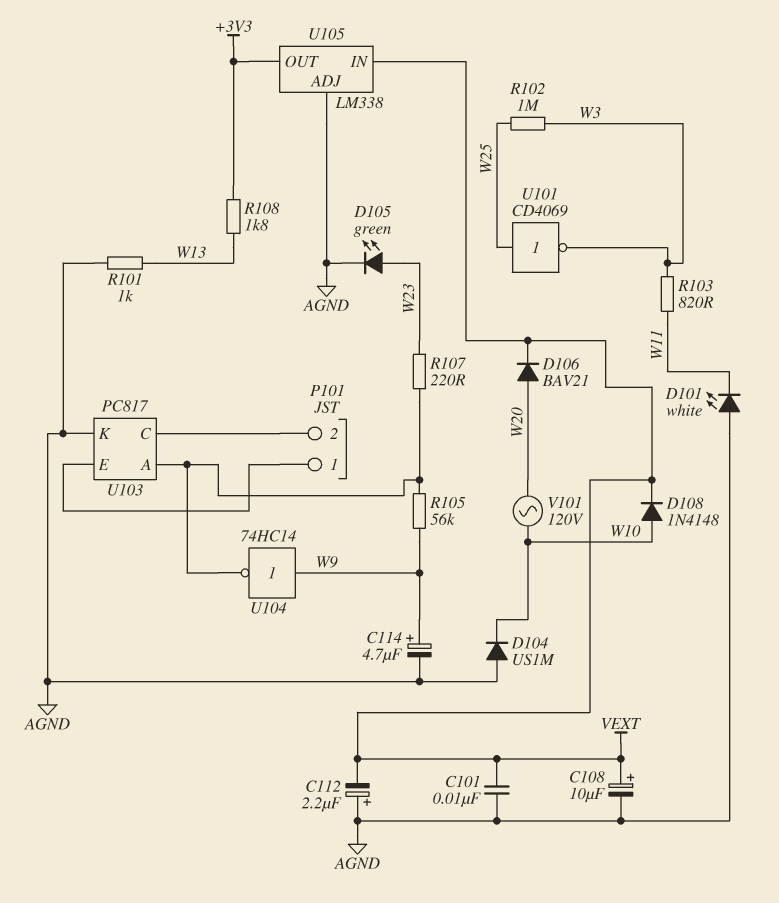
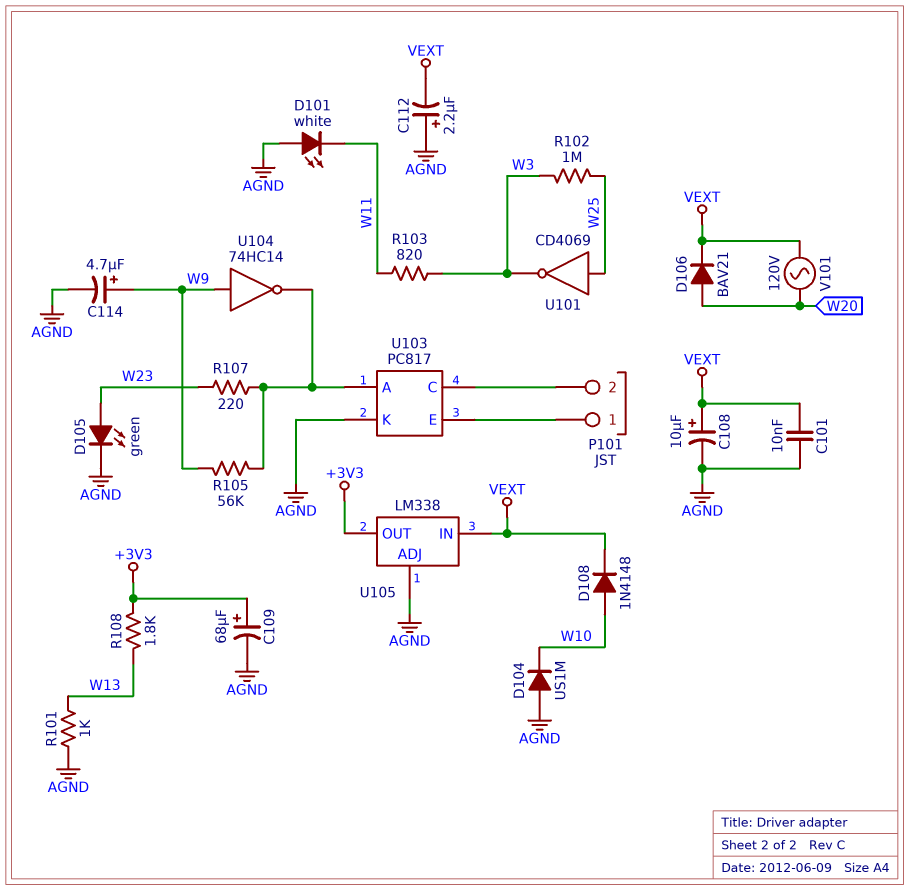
C109: none -> 68uF (plus +3V3, minus AGND)
V101: AC 120V (W10, W20) -> AC 120V (VEXT, W20)

